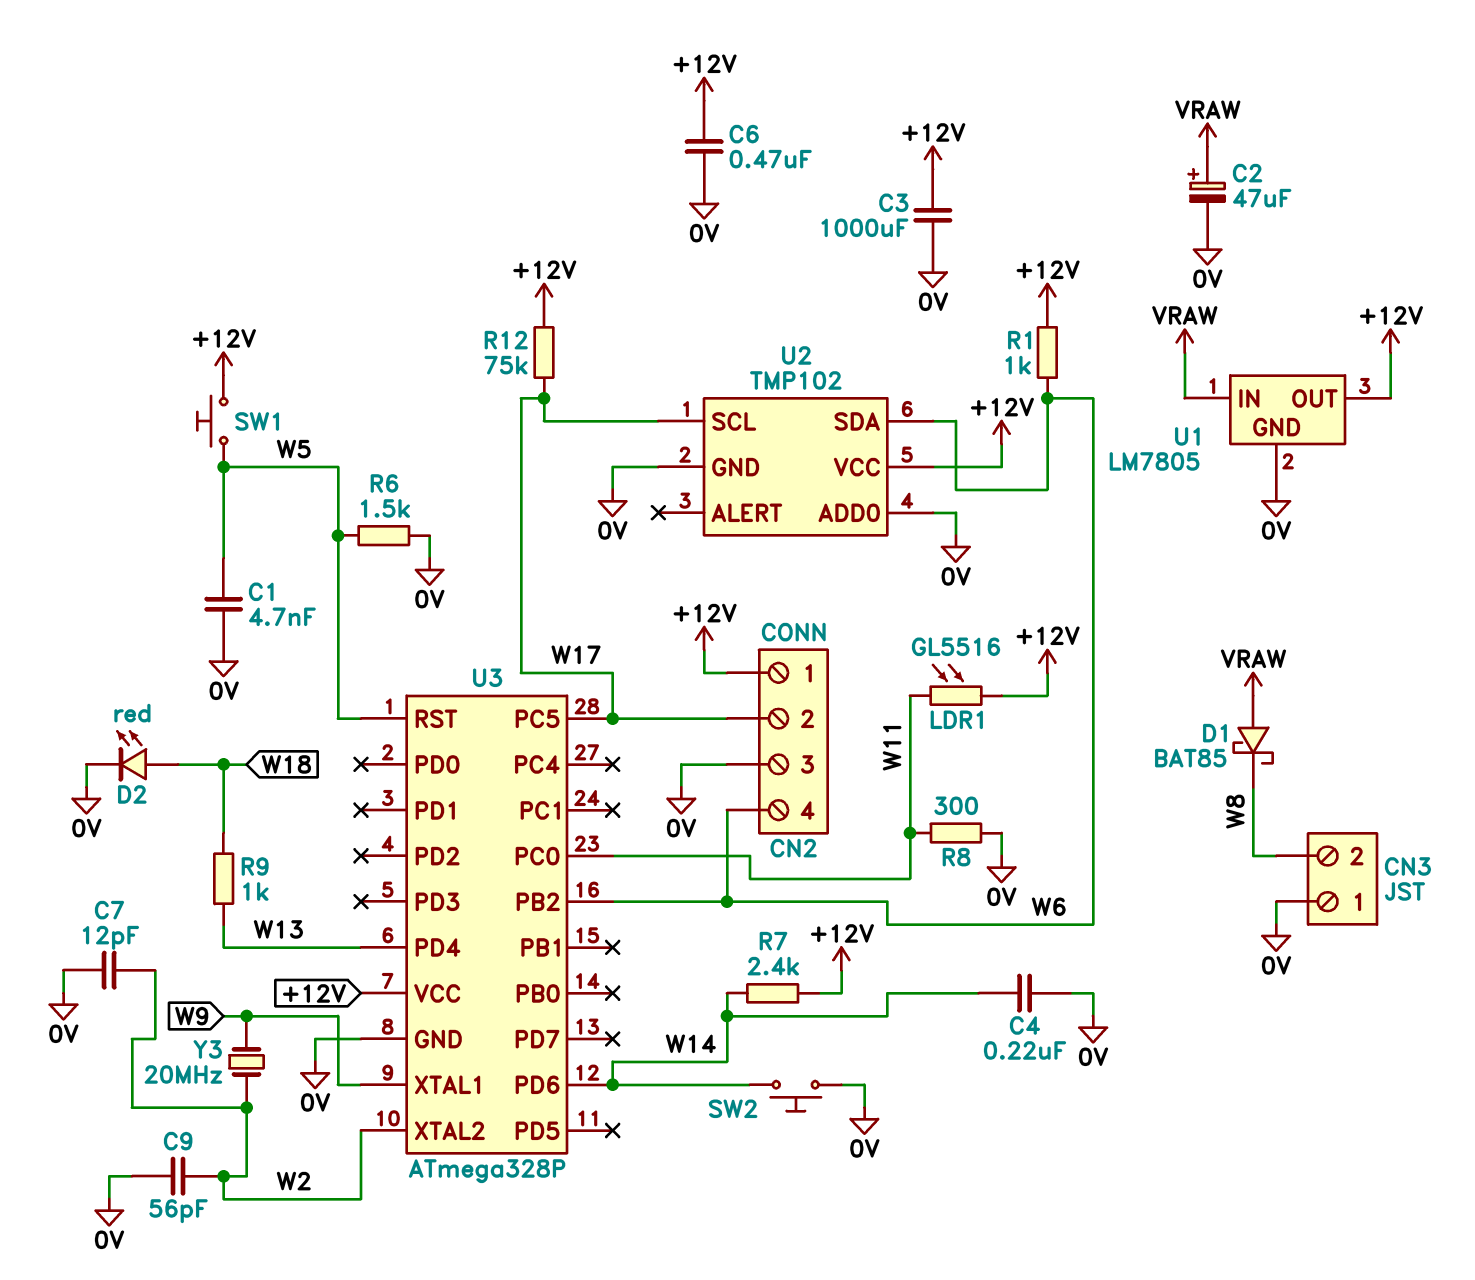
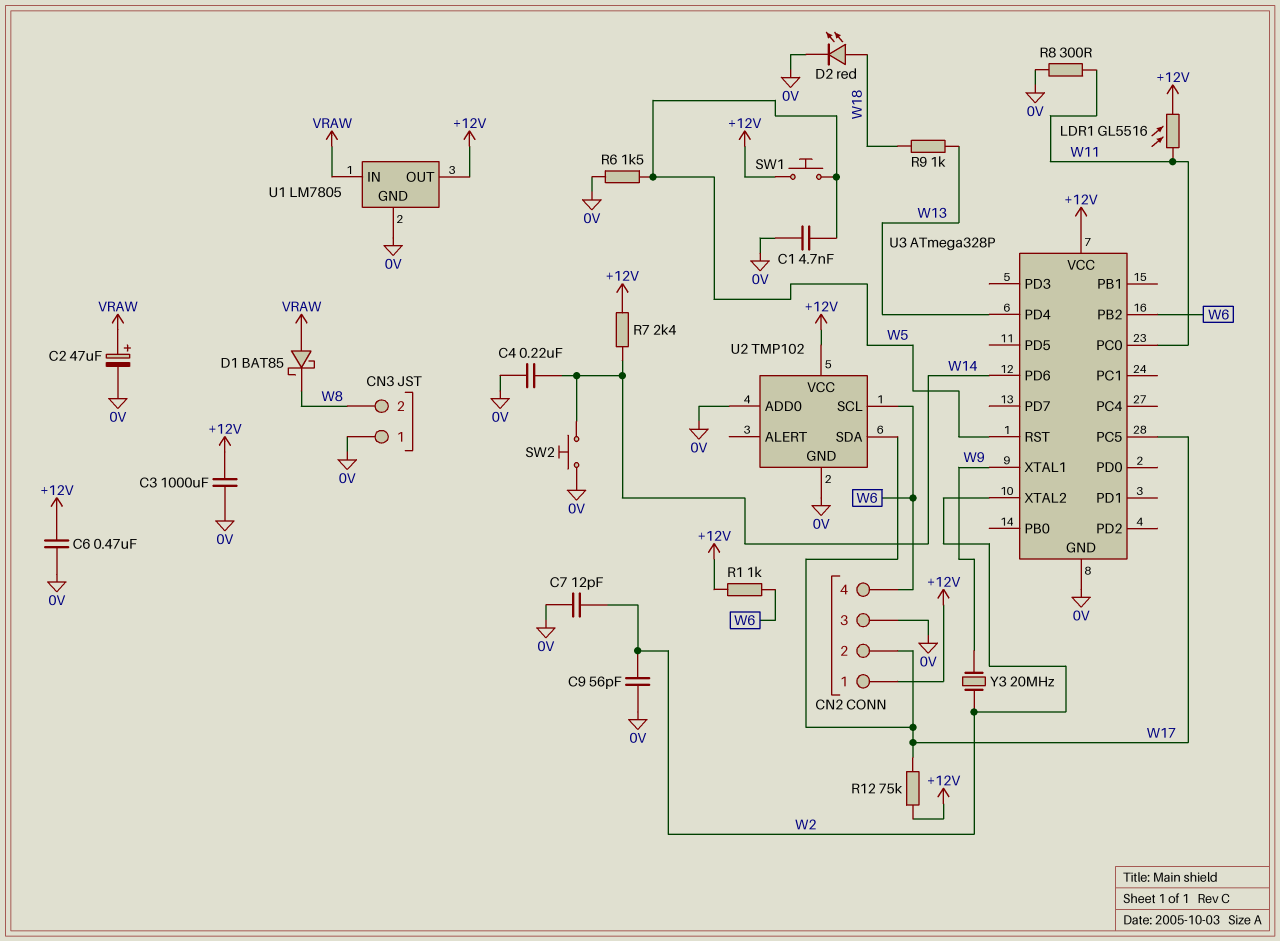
U2 pin SCL: W17 -> W6
U2 pin SDA: W6 -> W17

